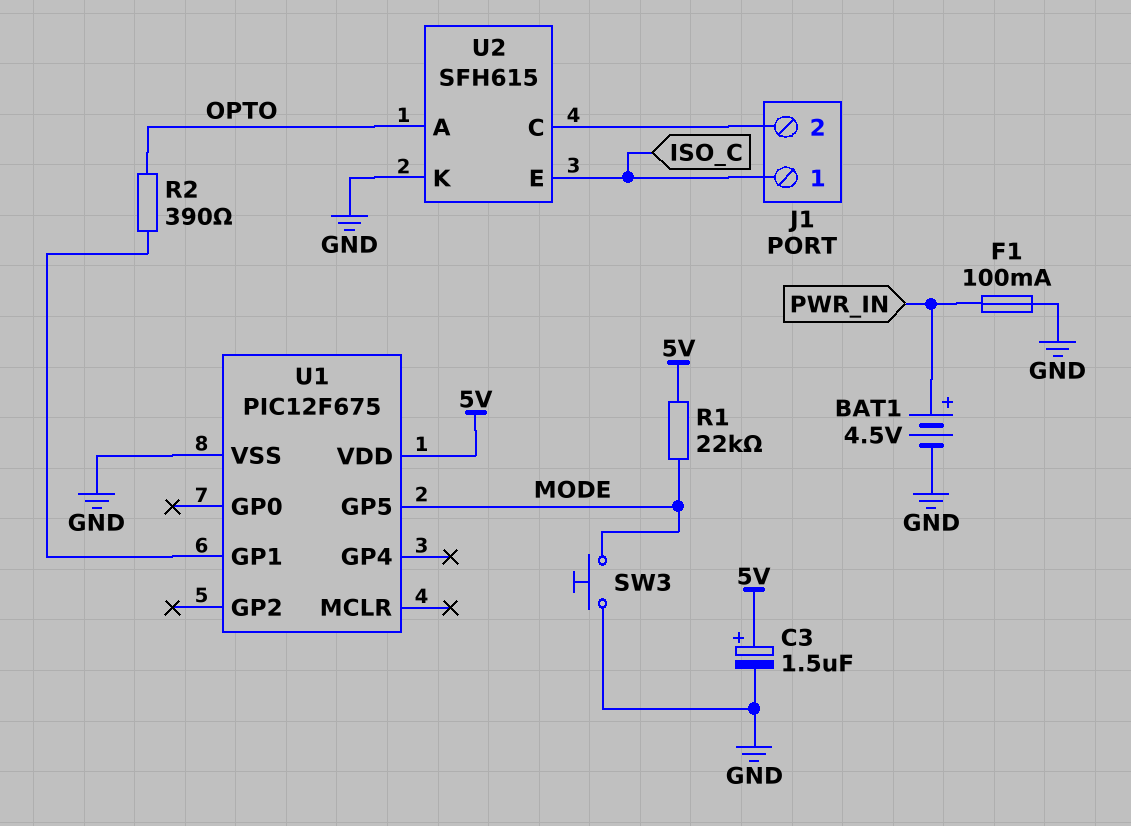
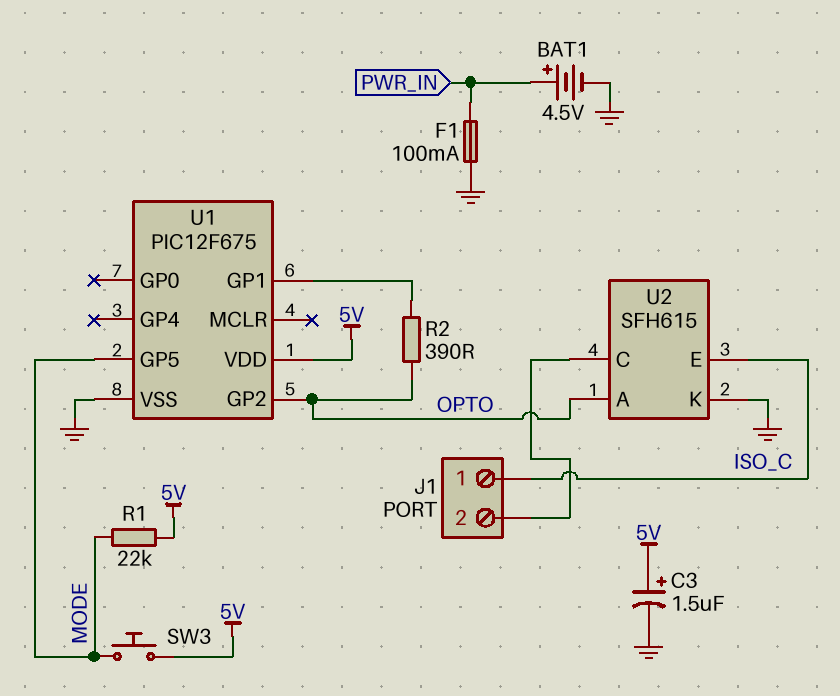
SW3: button (GND, MODE) -> button (5V, MODE)
U1 pin GP2: none -> OPTO

